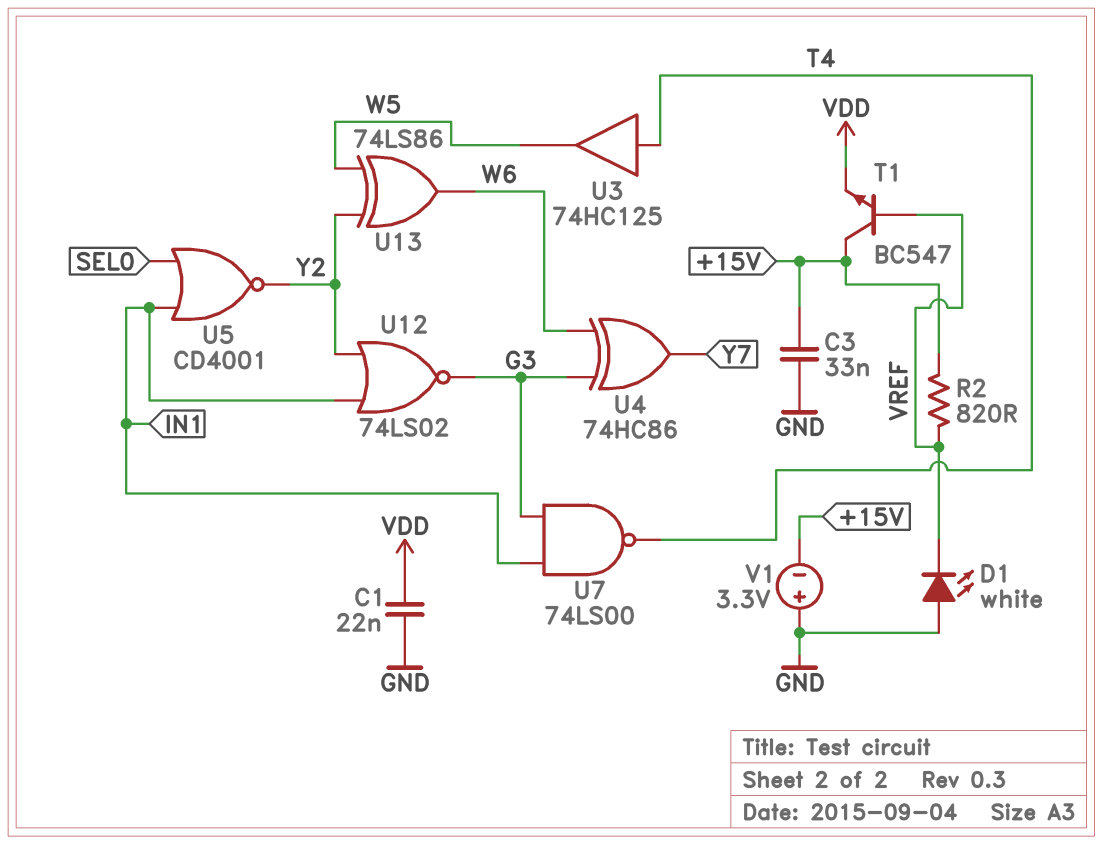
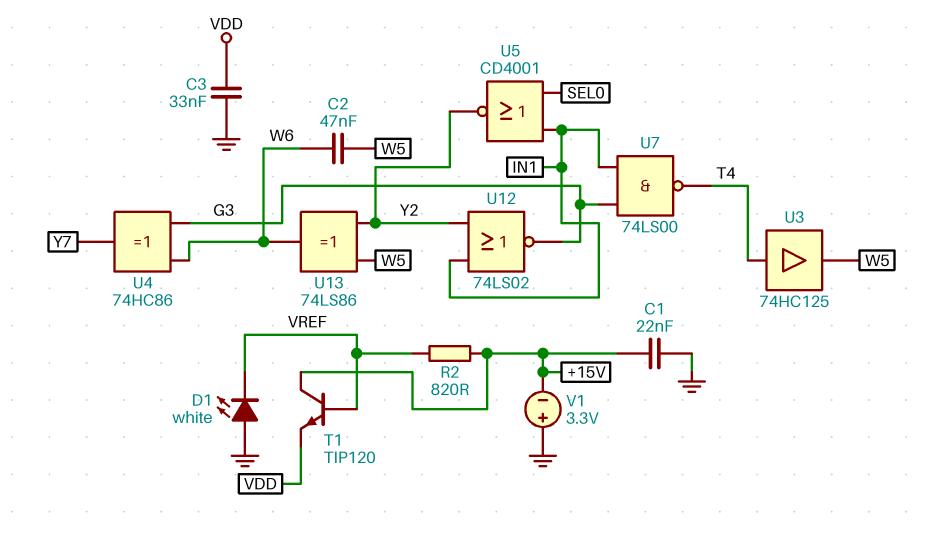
C1: 22nF (GND, VDD) -> 22nF (+15V, GND)
C2: none -> 47nF (W5, W6)
C3: 33nF (+15V, GND) -> 33nF (GND, VDD)
T1: NPN BC547 (B VREF, C +15V, E VDD) -> NPN TIP120 (B VREF, C +15V, E VDD)

